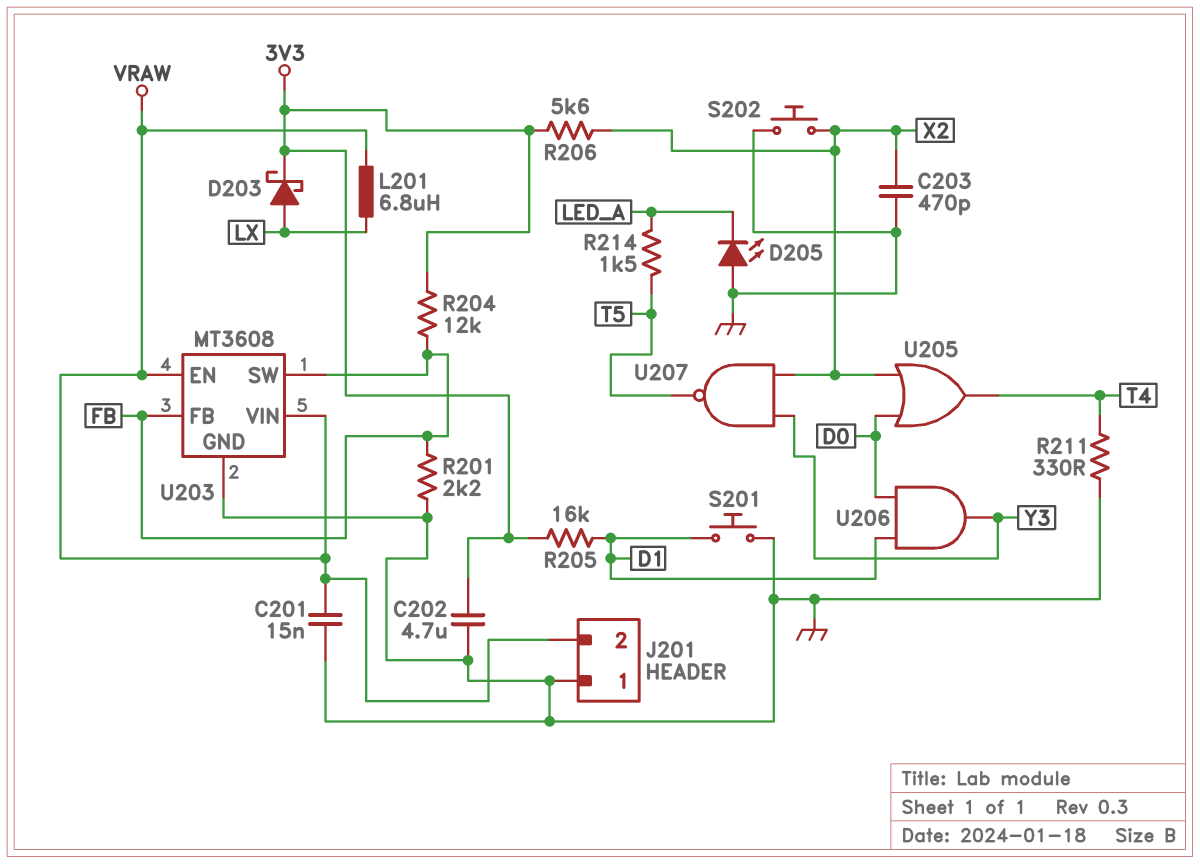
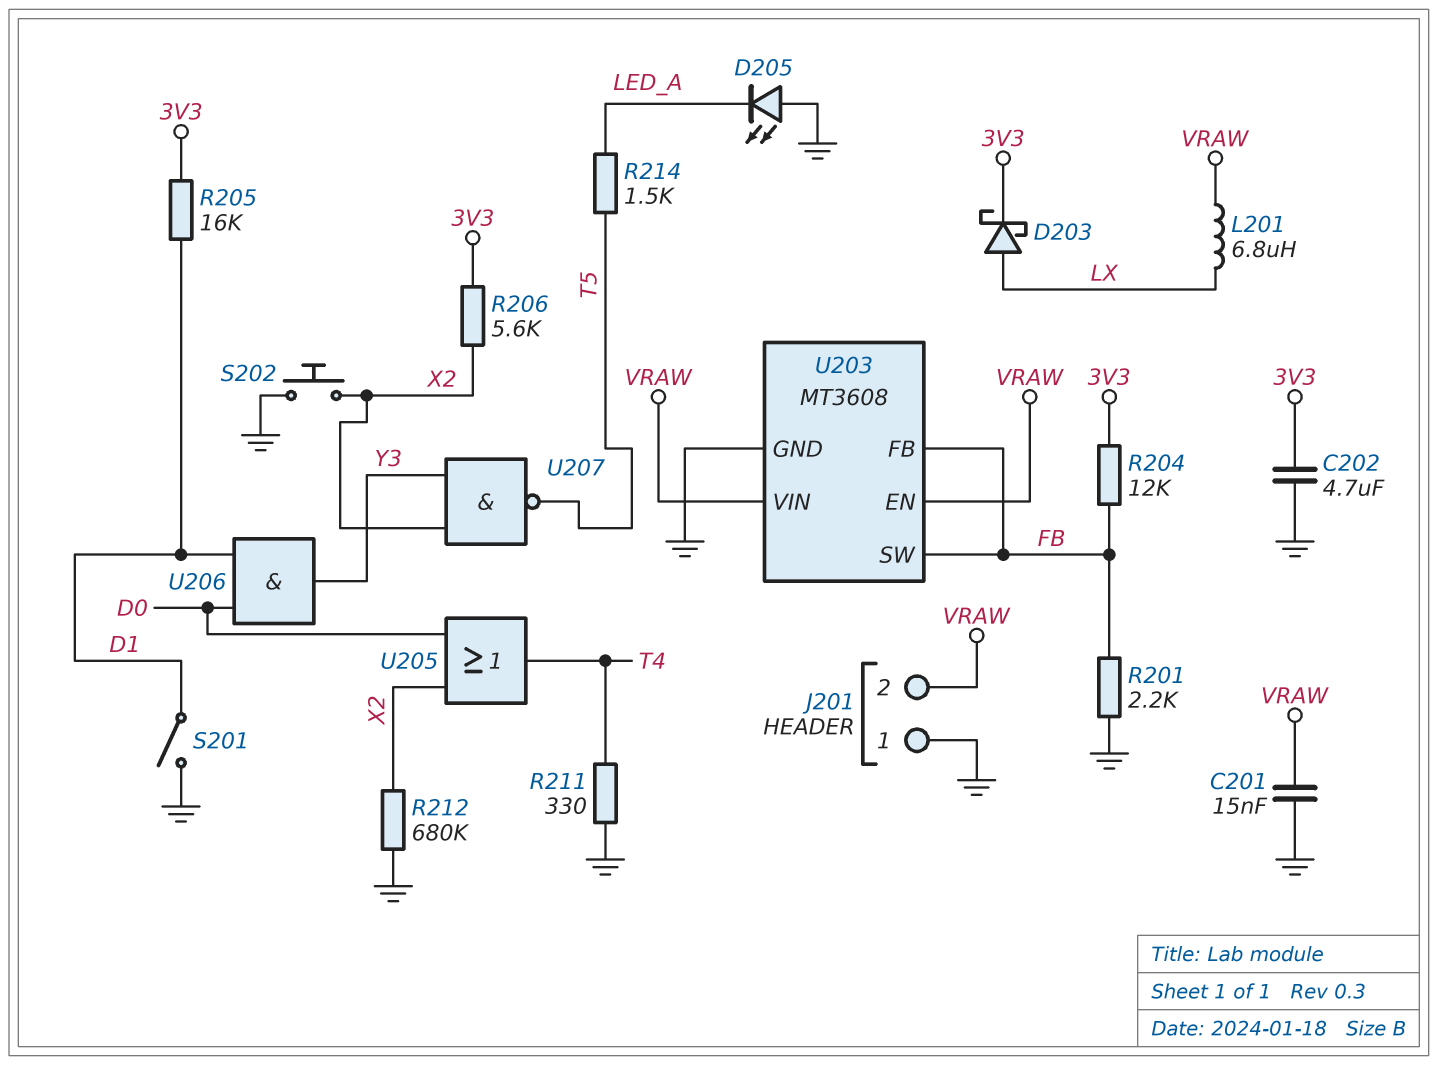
C203: 470pF (GND, X2) -> none
R212: none -> 680k (GND, X2)
S201: button (D1, GND) -> switch (D1, GND)

